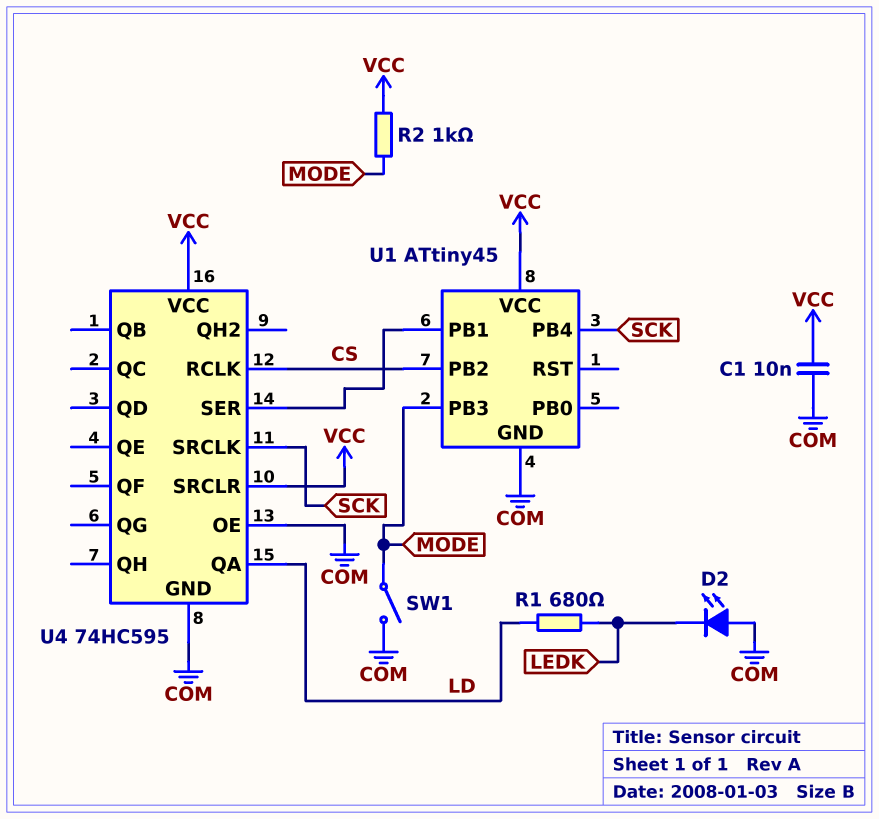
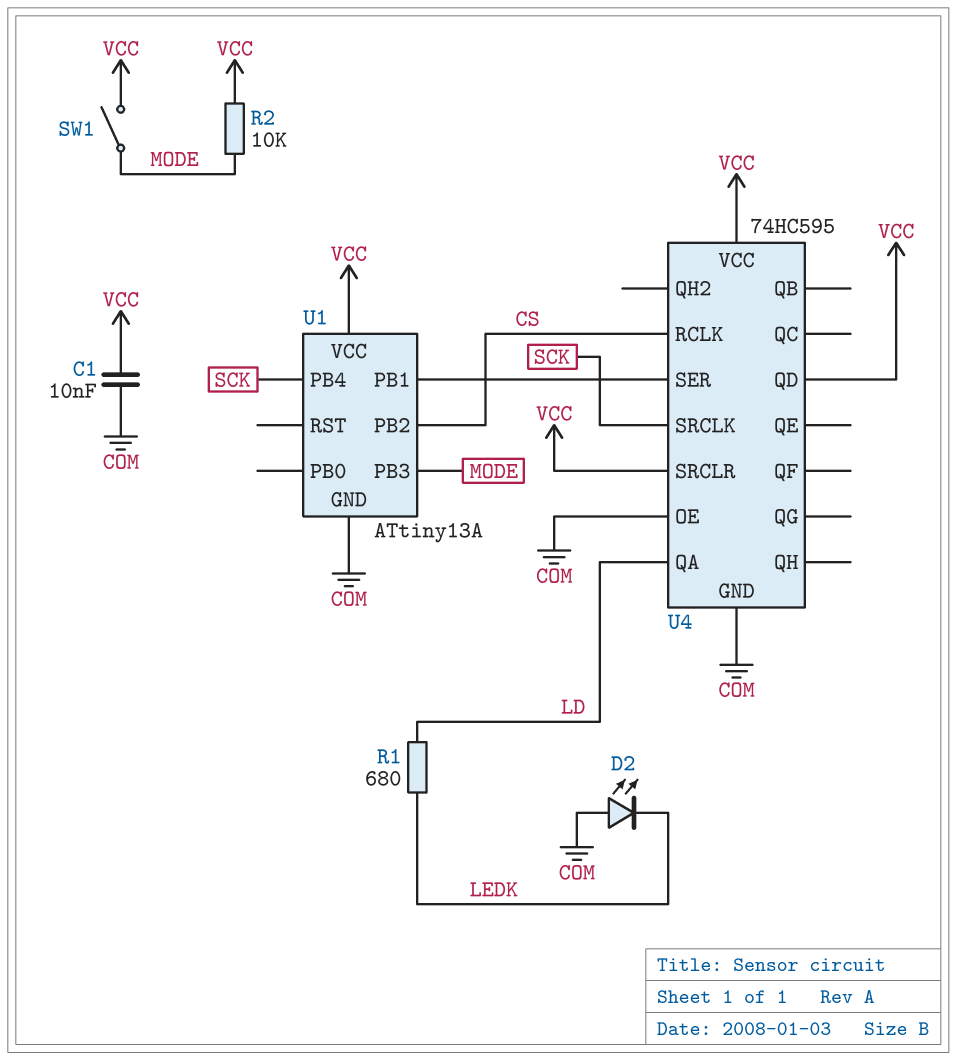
R2: 1k (MODE, VCC) -> 10k (MODE, VCC)
SW1: switch (COM, MODE) -> switch (MODE, VCC)
U1: ATtiny45 -> ATtiny13A
U4 pin QD: none -> VCC

